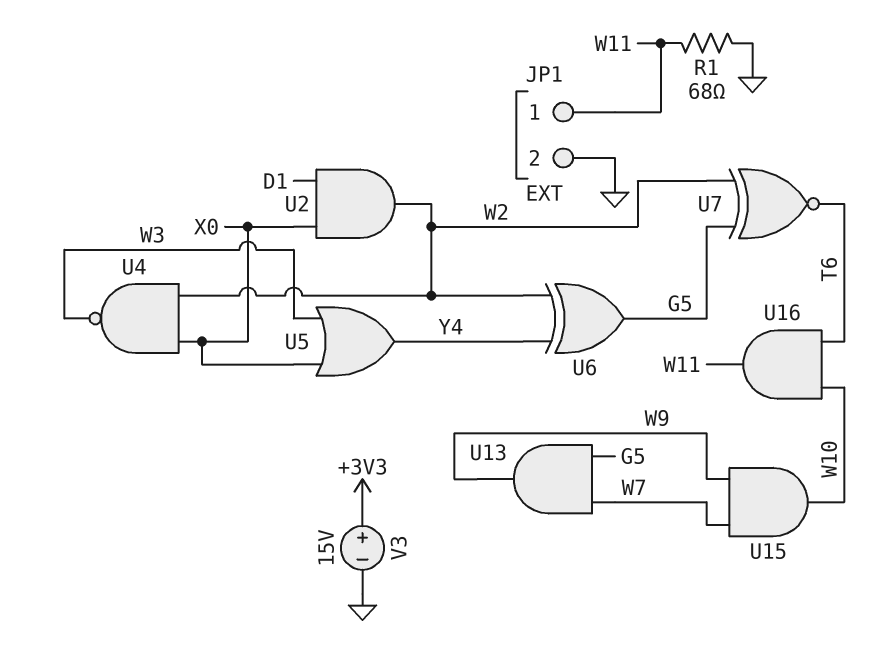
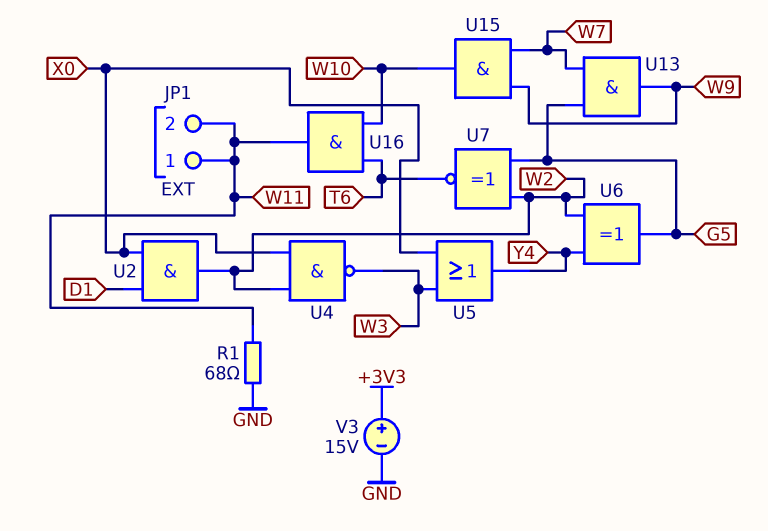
JP1 pin 2: GND -> W11

